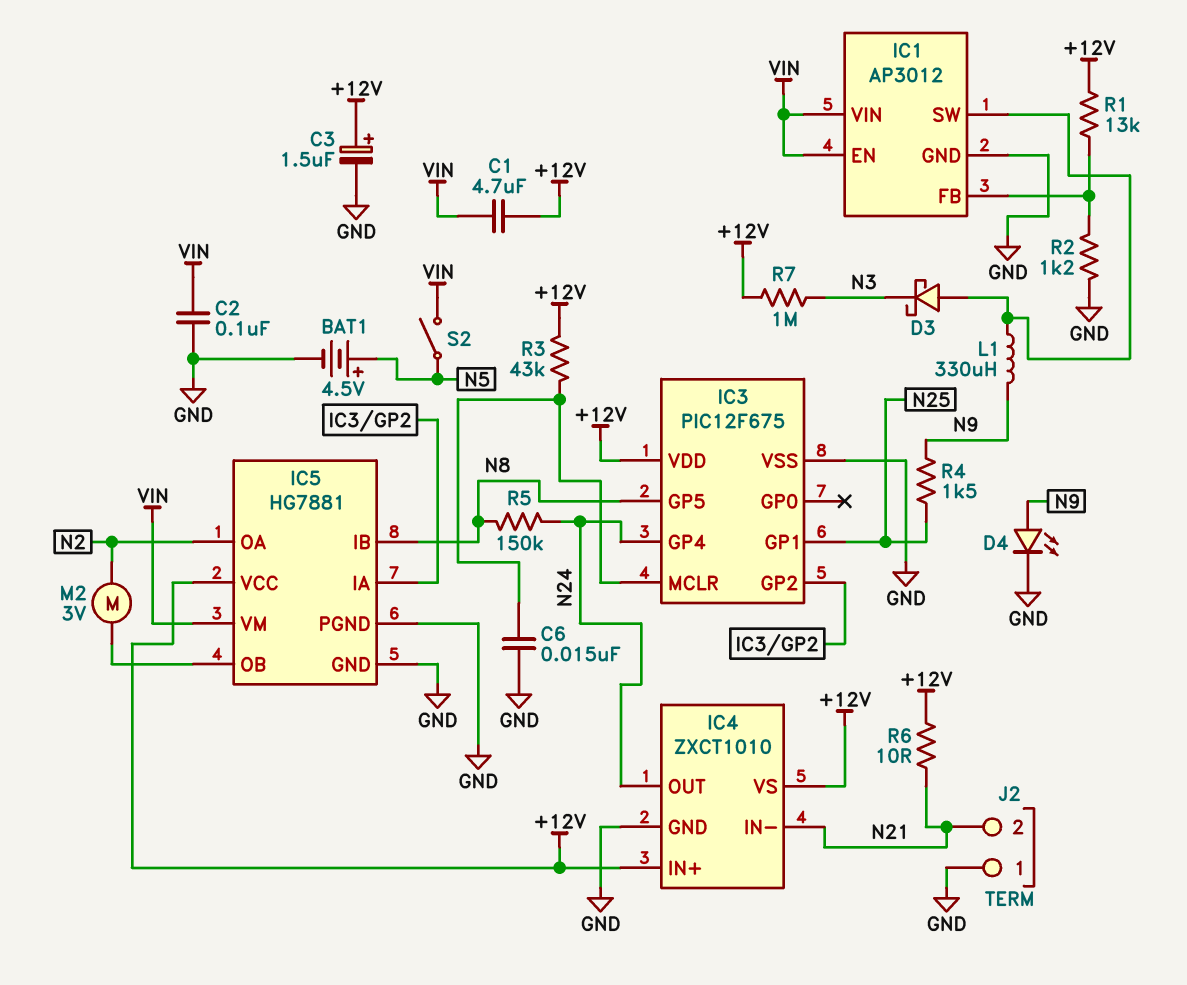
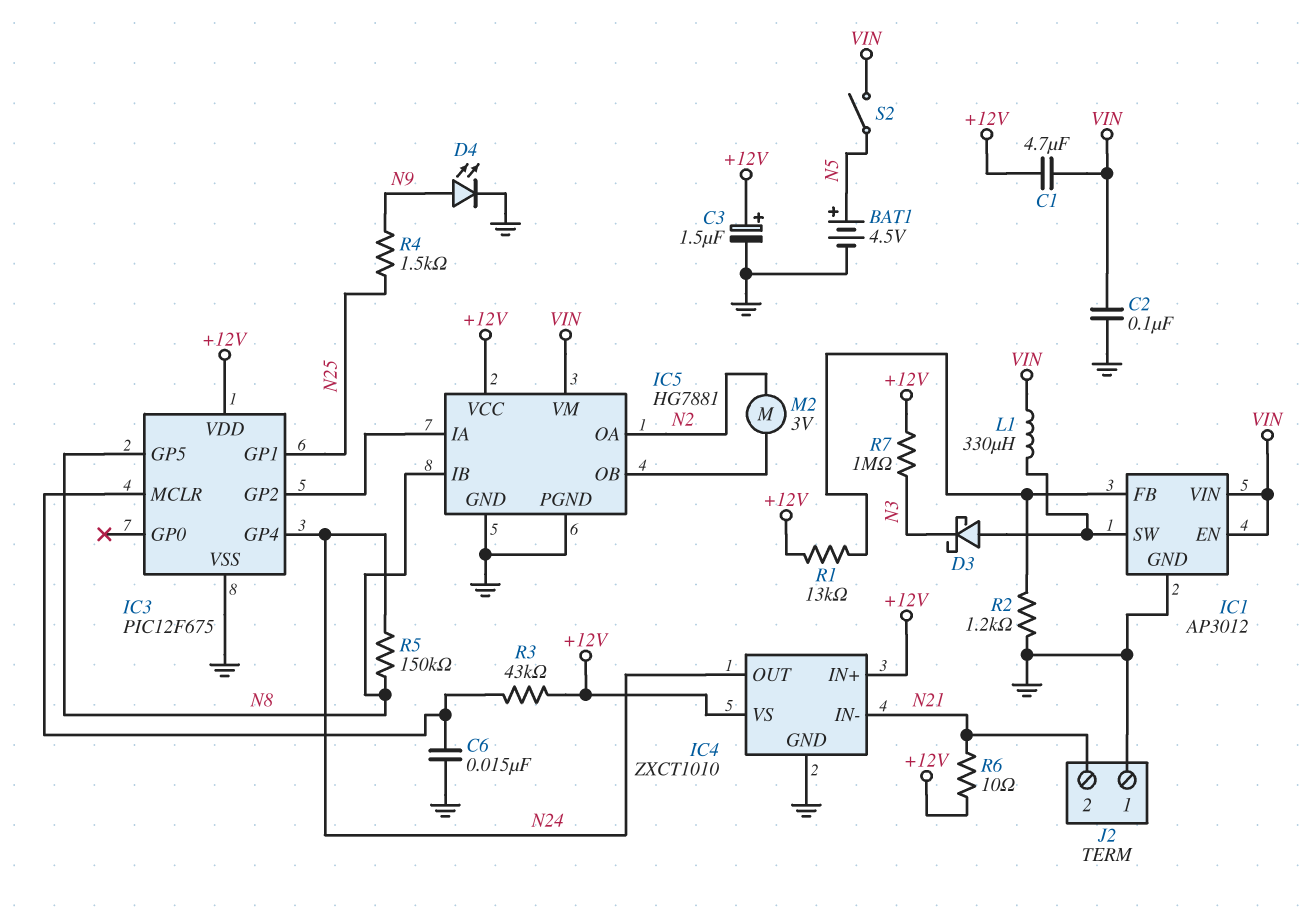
L1: 330uH (IC1/SW, N9) -> 330uH (IC1/SW, VIN)

